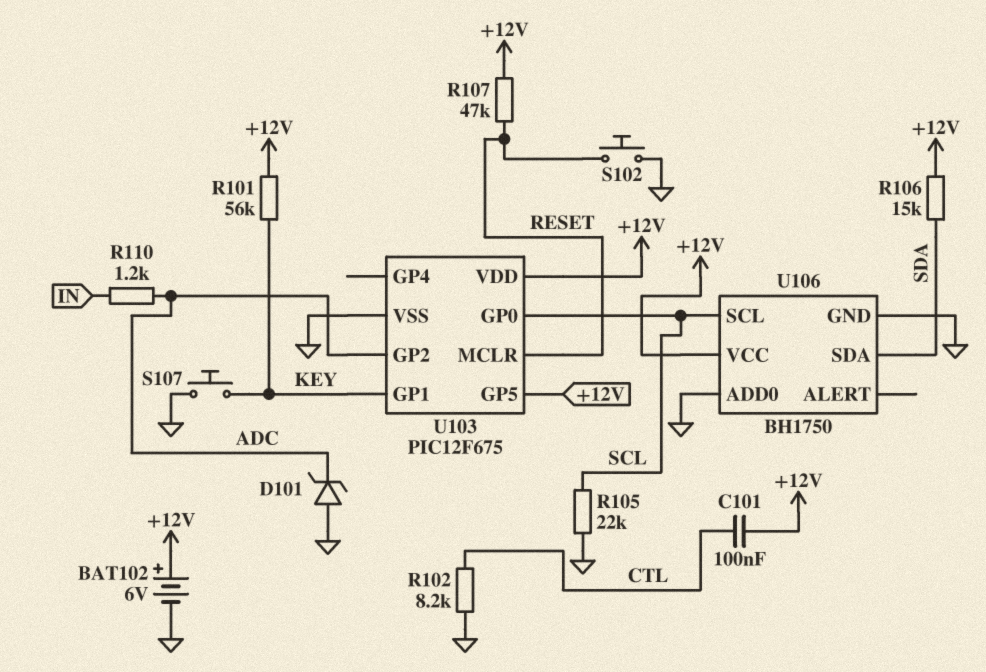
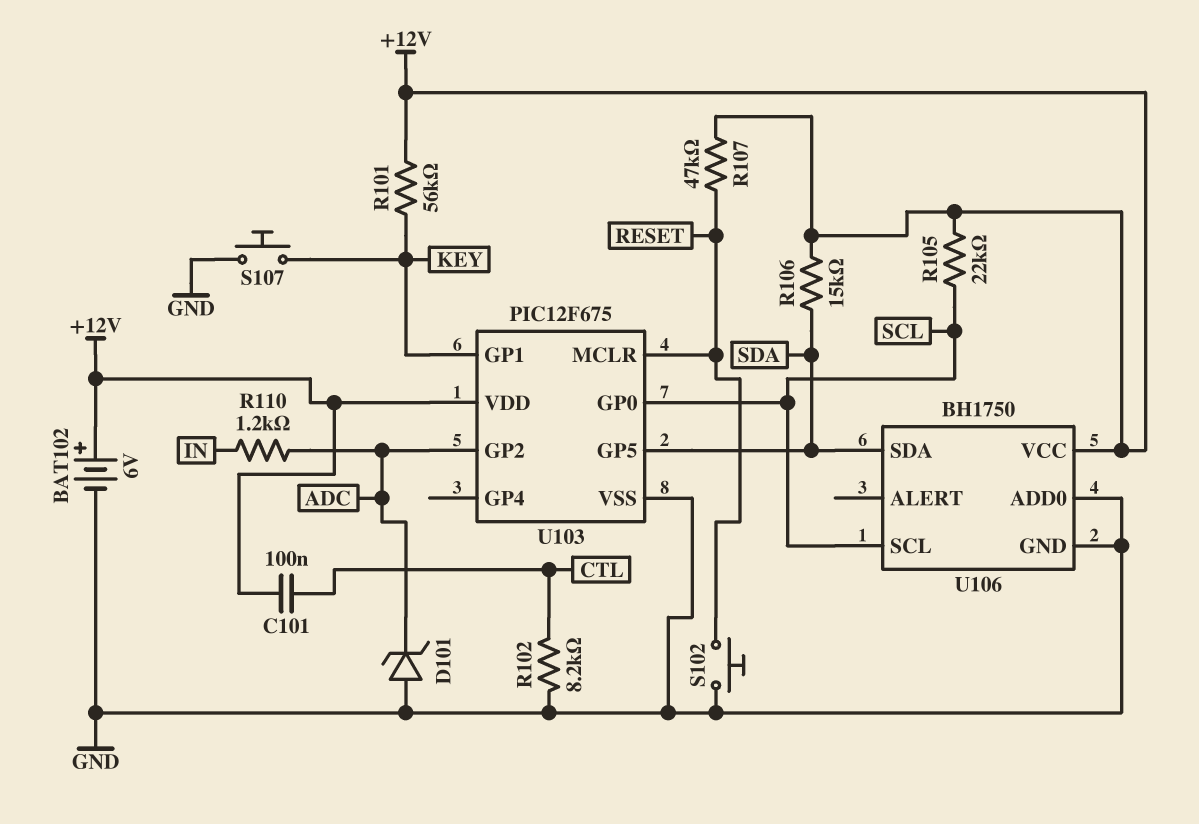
R105: 22k (GND, SCL) -> 22k (+12V, SCL)
U103 pin GP5: +12V -> SDA

